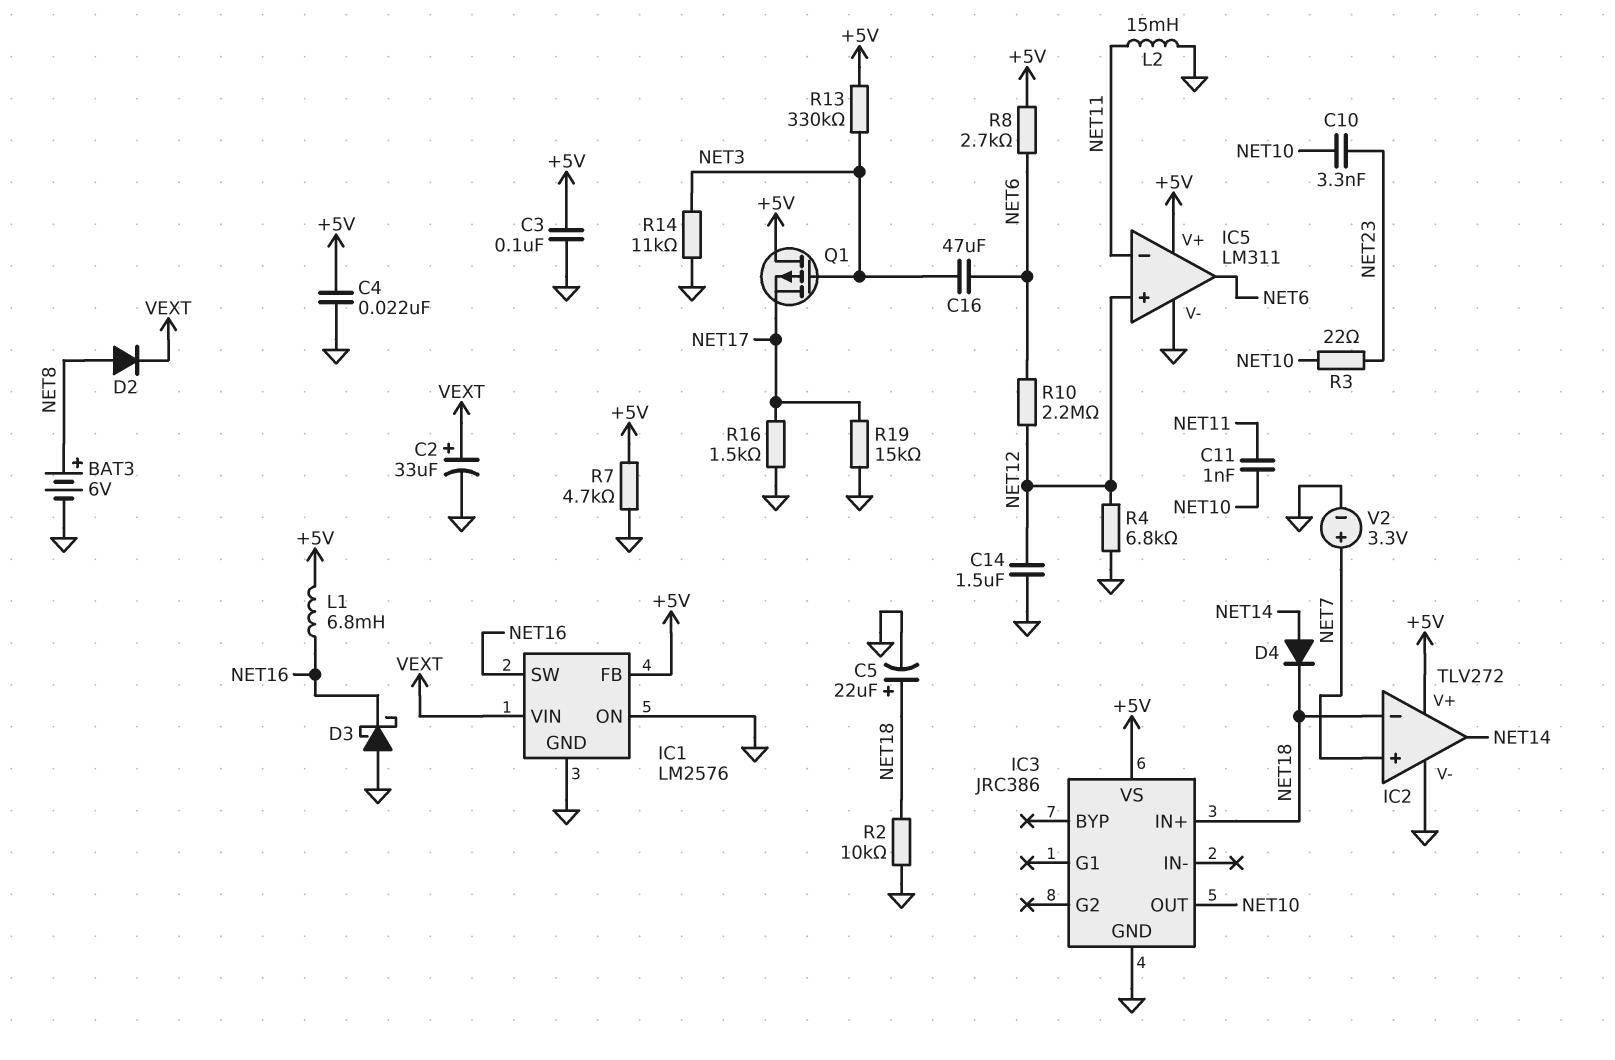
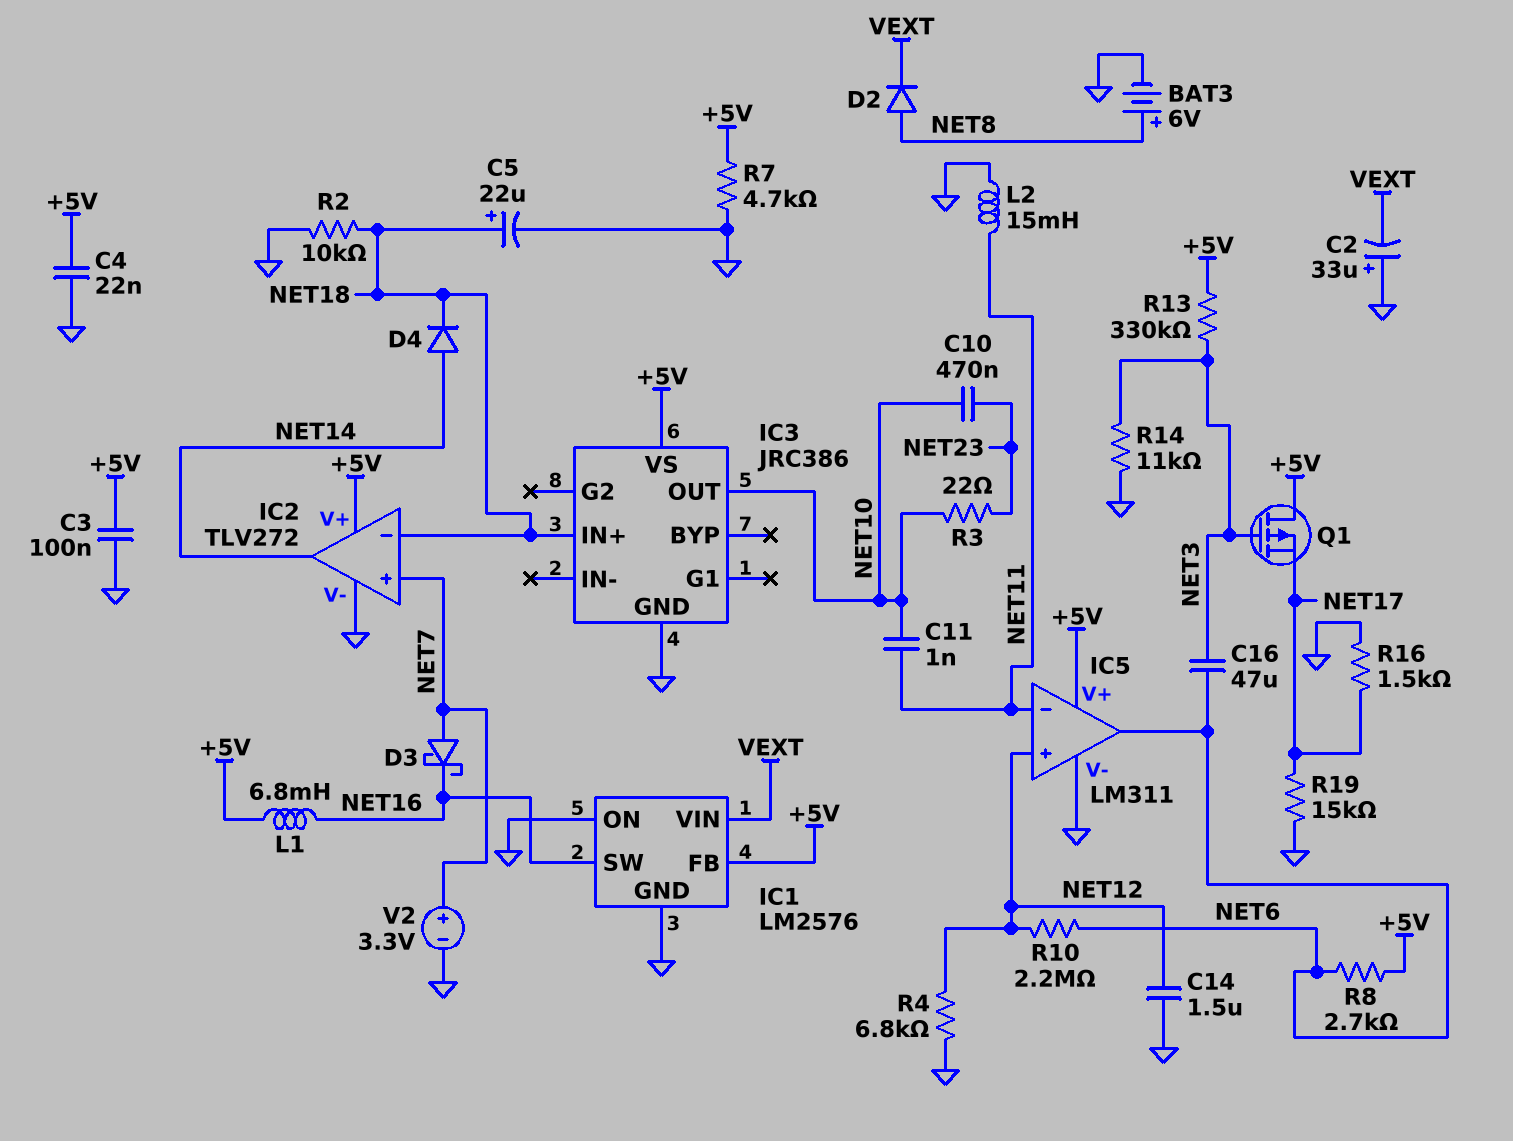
C2: 33uF (plus VEXT, minus GND) -> 33uF (plus GND, minus VEXT)
C10: 3.3nF (NET10, NET23) -> 470nF (NET10, NET23)
D3: schottky (A GND, K NET16) -> schottky (A NET7, K NET16)

